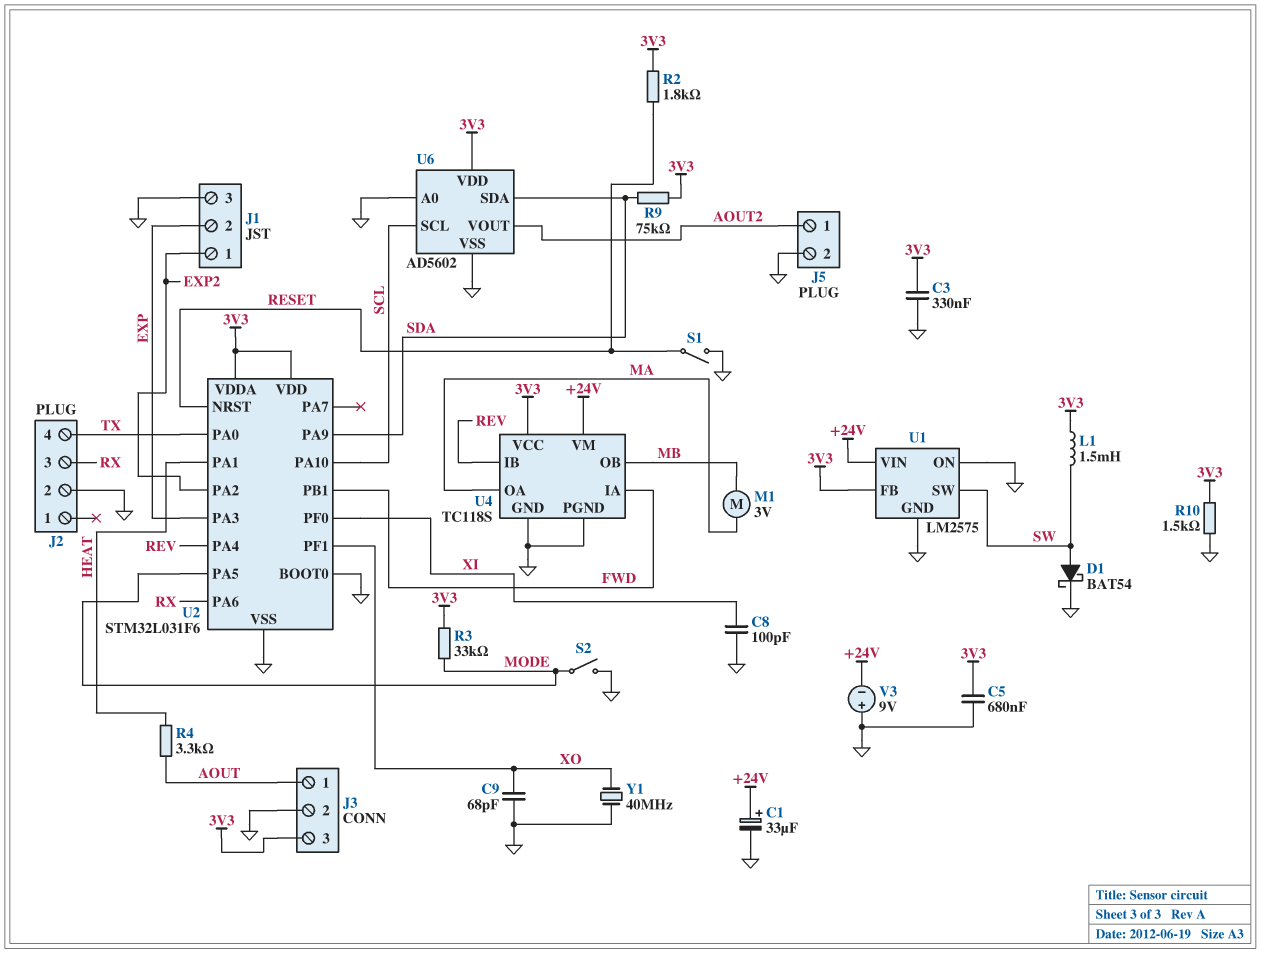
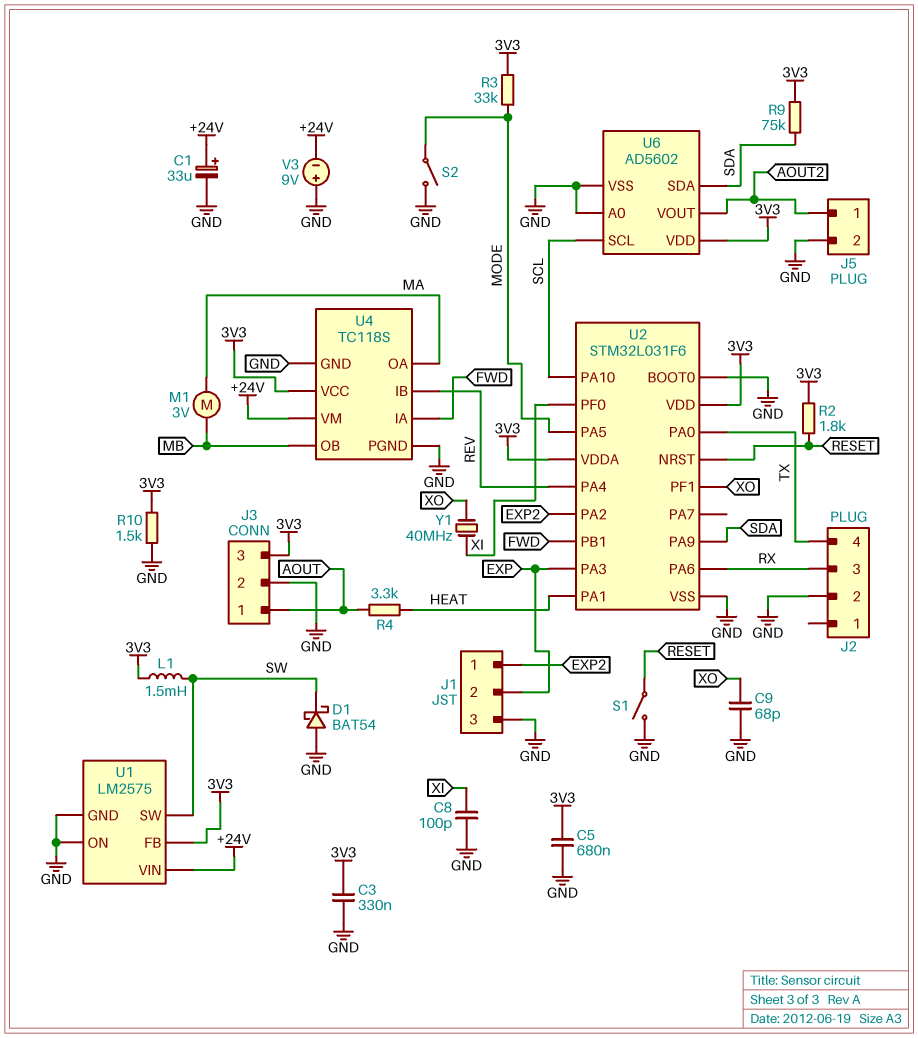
D1: schottky BAT54 (A SW, K GND) -> schottky BAT54 (A GND, K SW)
Y1: 40MHz (GND, XO) -> 40MHz (XI, XO)

